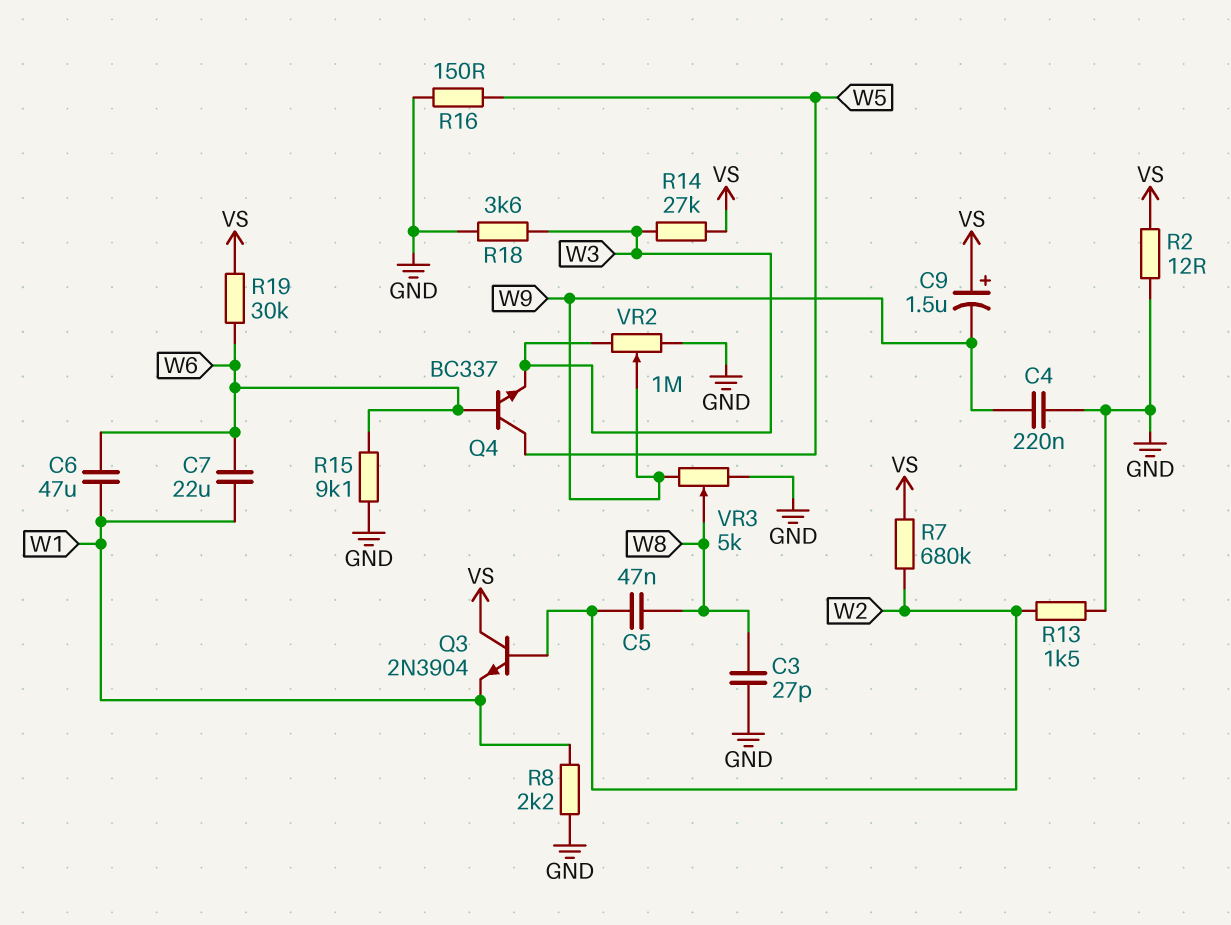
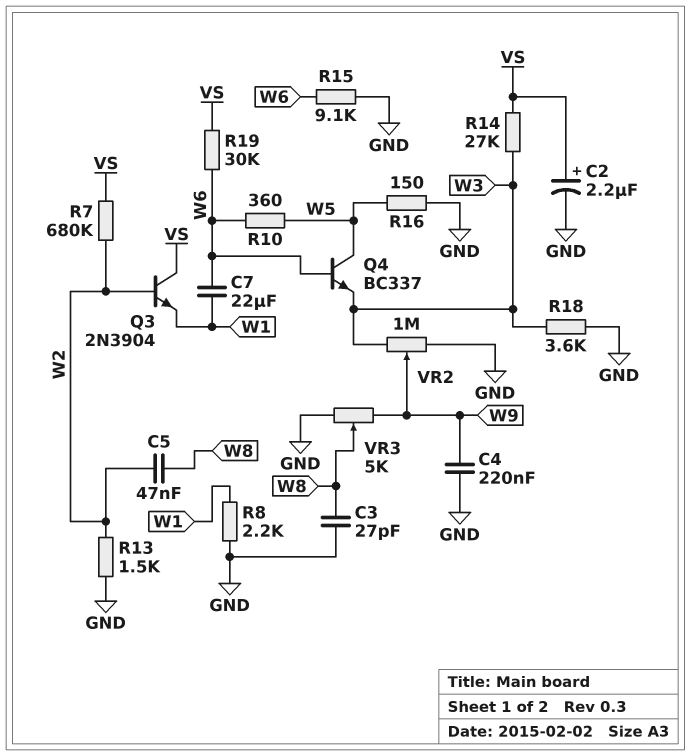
C2: none -> 2.2uF (plus VS, minus GND)
C6: 47uF (W1, W6) -> none
C9: 1.5uF (plus VS, minus W9) -> none
R2: 12 (GND, VS) -> none
R10: none -> 360 (W5, W6)

